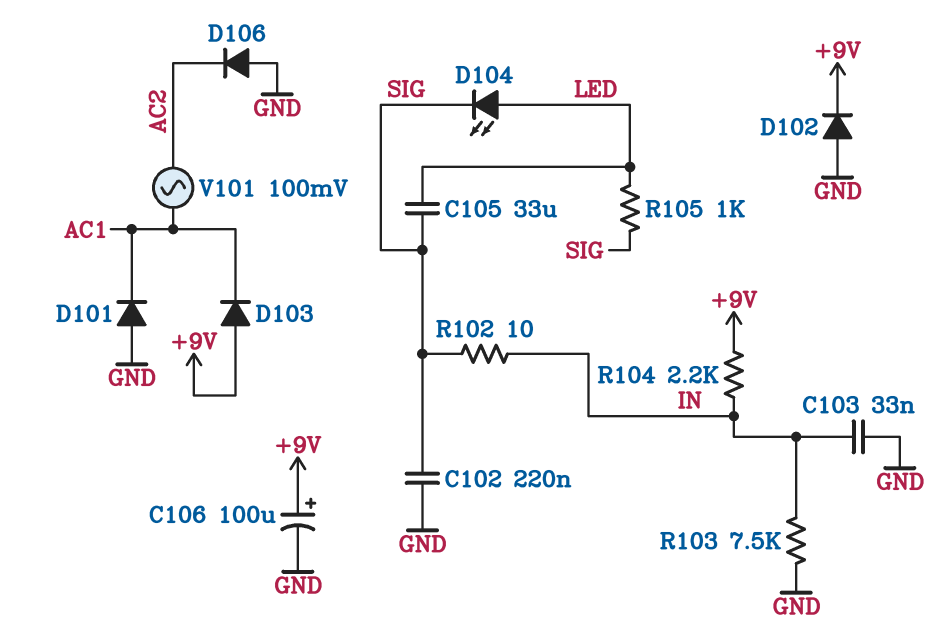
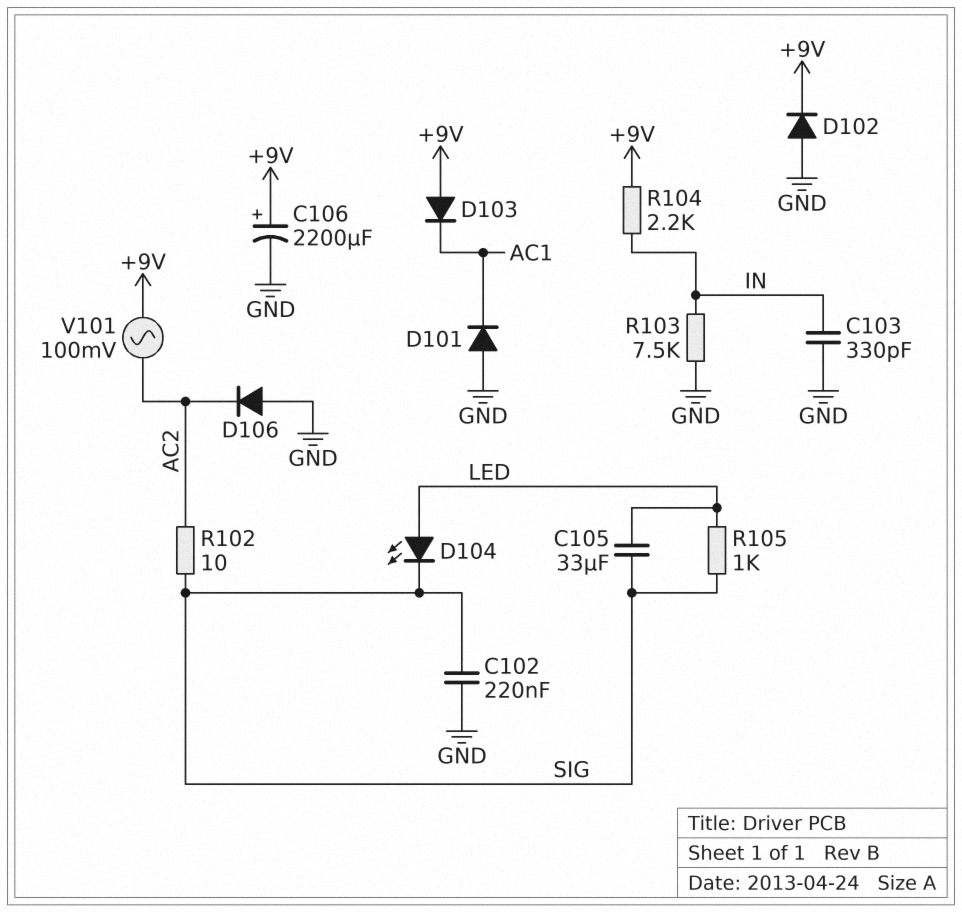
C103: 33nF (GND, IN) -> 330pF (GND, IN)
C106: 100uF (plus +9V, minus GND) -> 2200uF (plus +9V, minus GND)
R102: 10 (IN, SIG) -> 10 (AC2, SIG)
V101: AC 100mV (AC1, AC2) -> AC 100mV (+9V, AC2)

